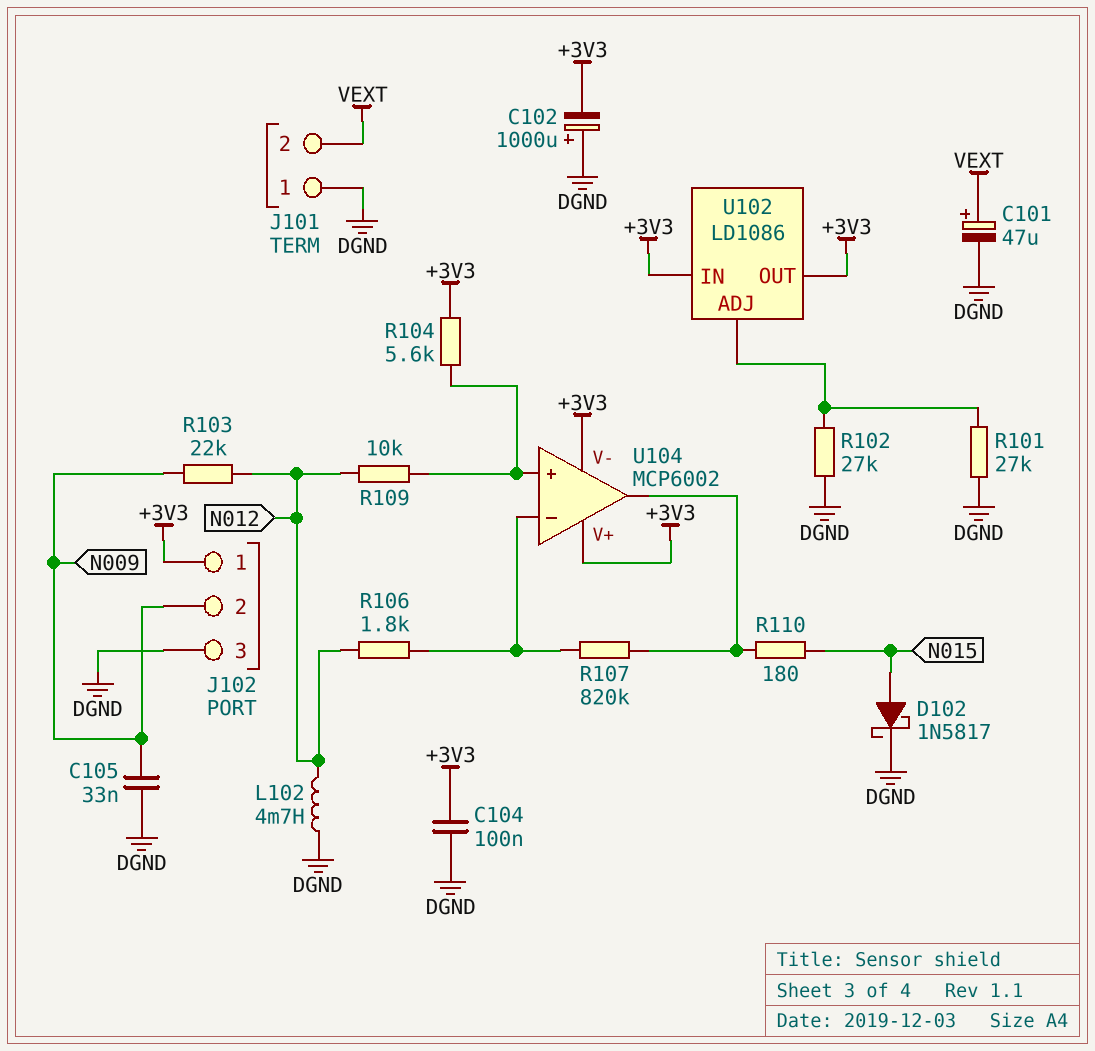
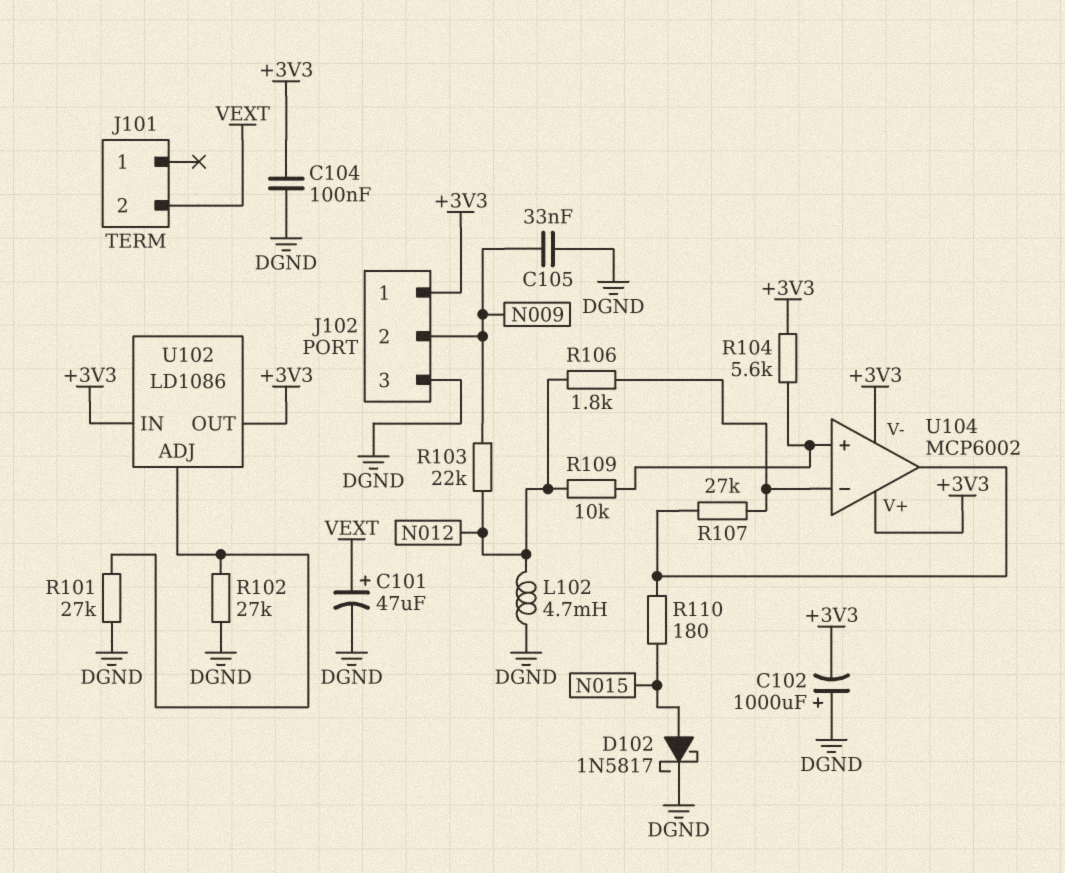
J101 pin 1: DGND -> none
R107: 820k (U104/in-, U104/out) -> 27k (U104/in-, U104/out)

